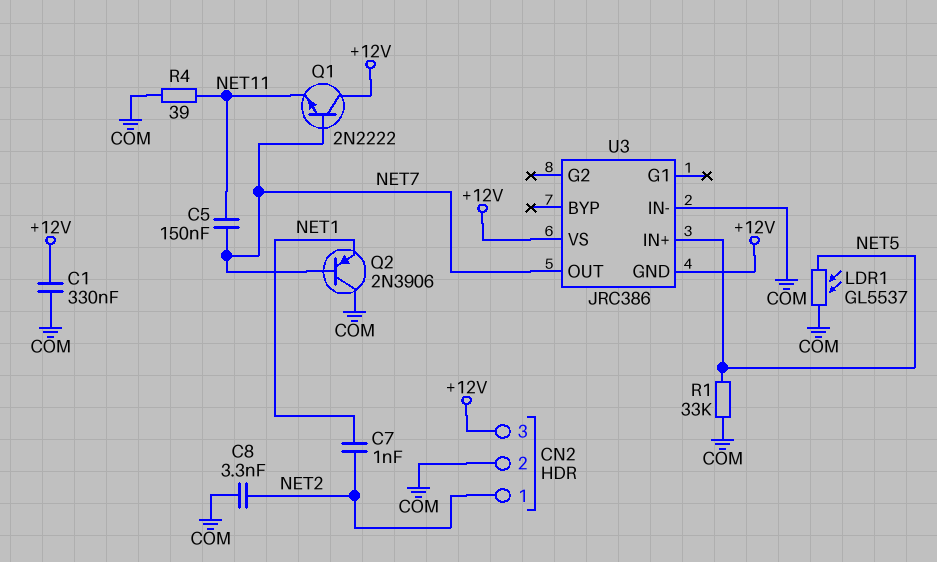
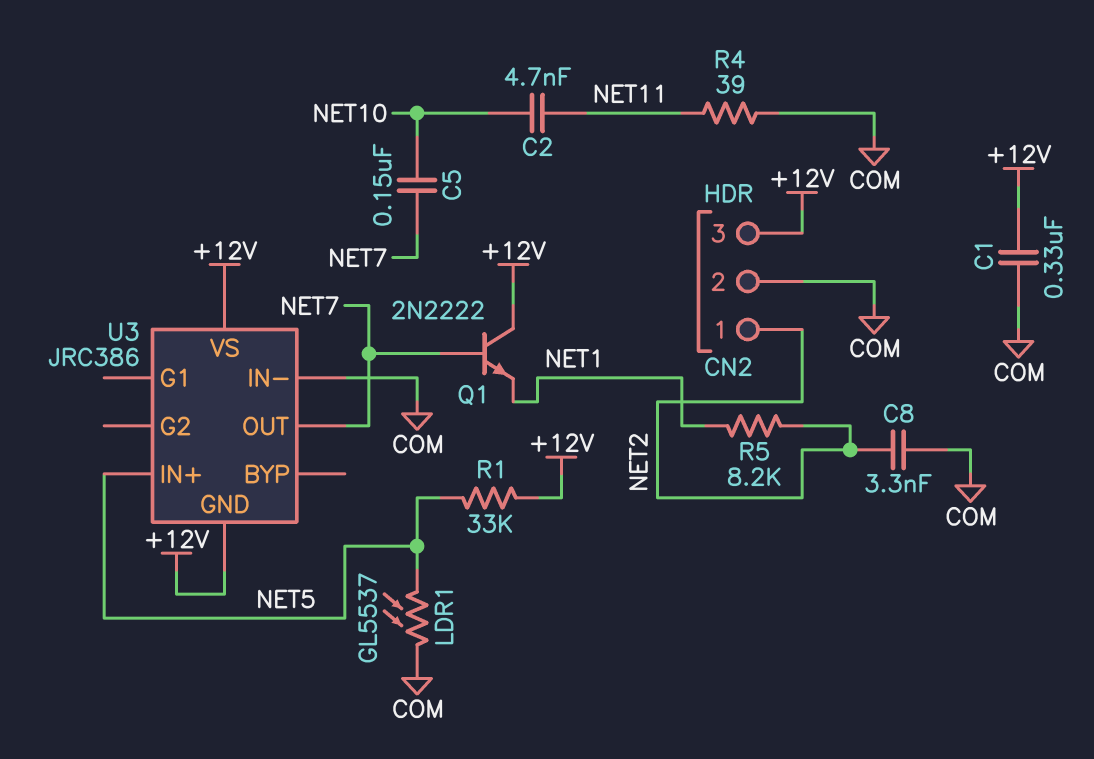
C2: none -> 4.7nF (NET10, NET11)
C5: 150nF (NET7, NET11) -> 150nF (NET7, NET10)
C7: 1nF (NET1, NET2) -> none
Q1: NPN 2N2222 (B NET7, C +12V, E NET11) -> NPN 2N2222 (B NET7, C +12V, E NET1)
Q2: PNP 2N3906 (B NET7, C COM, E NET1) -> none
R1: 33k (COM, NET5) -> 33k (+12V, NET5)
R5: none -> 8.2k (NET1, NET2)

